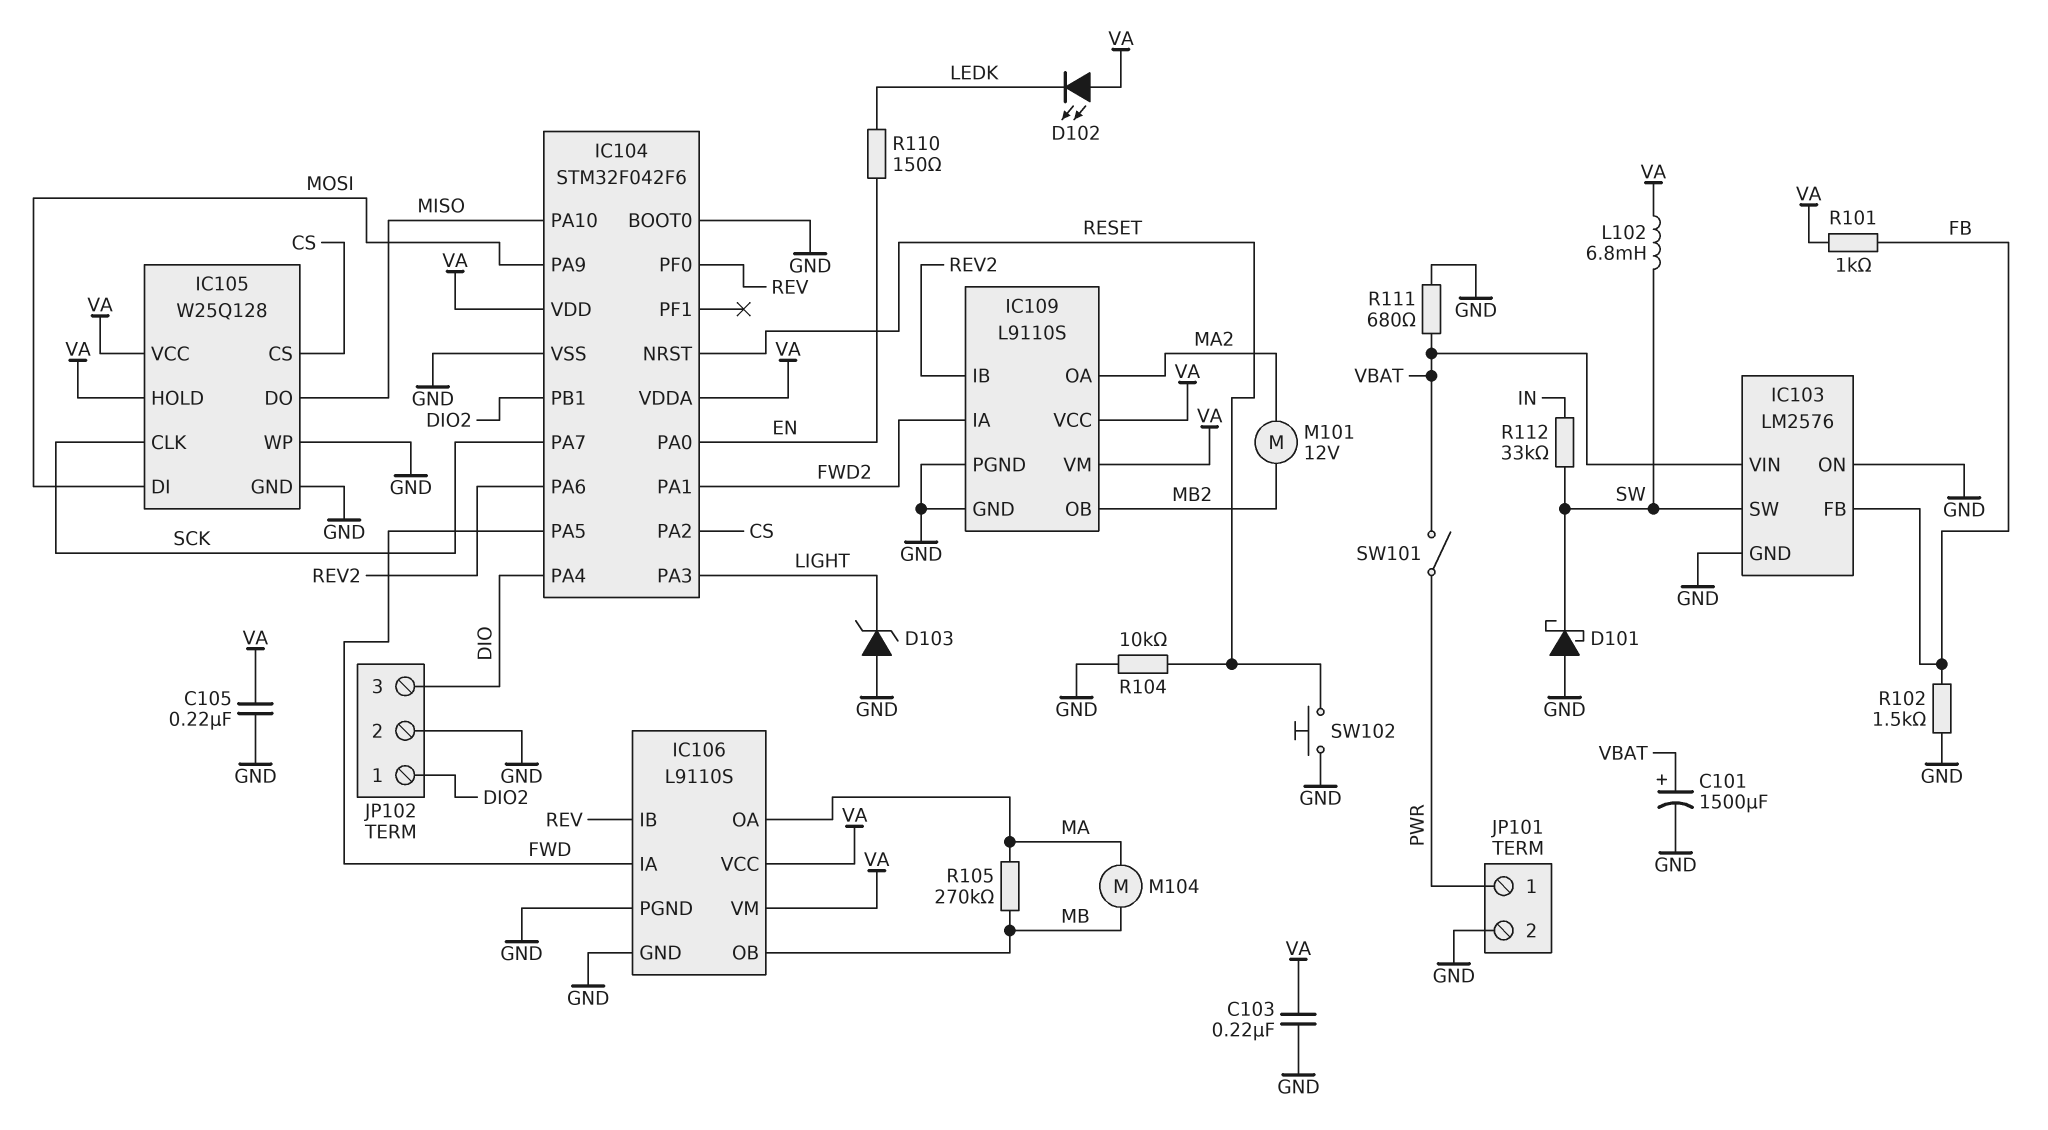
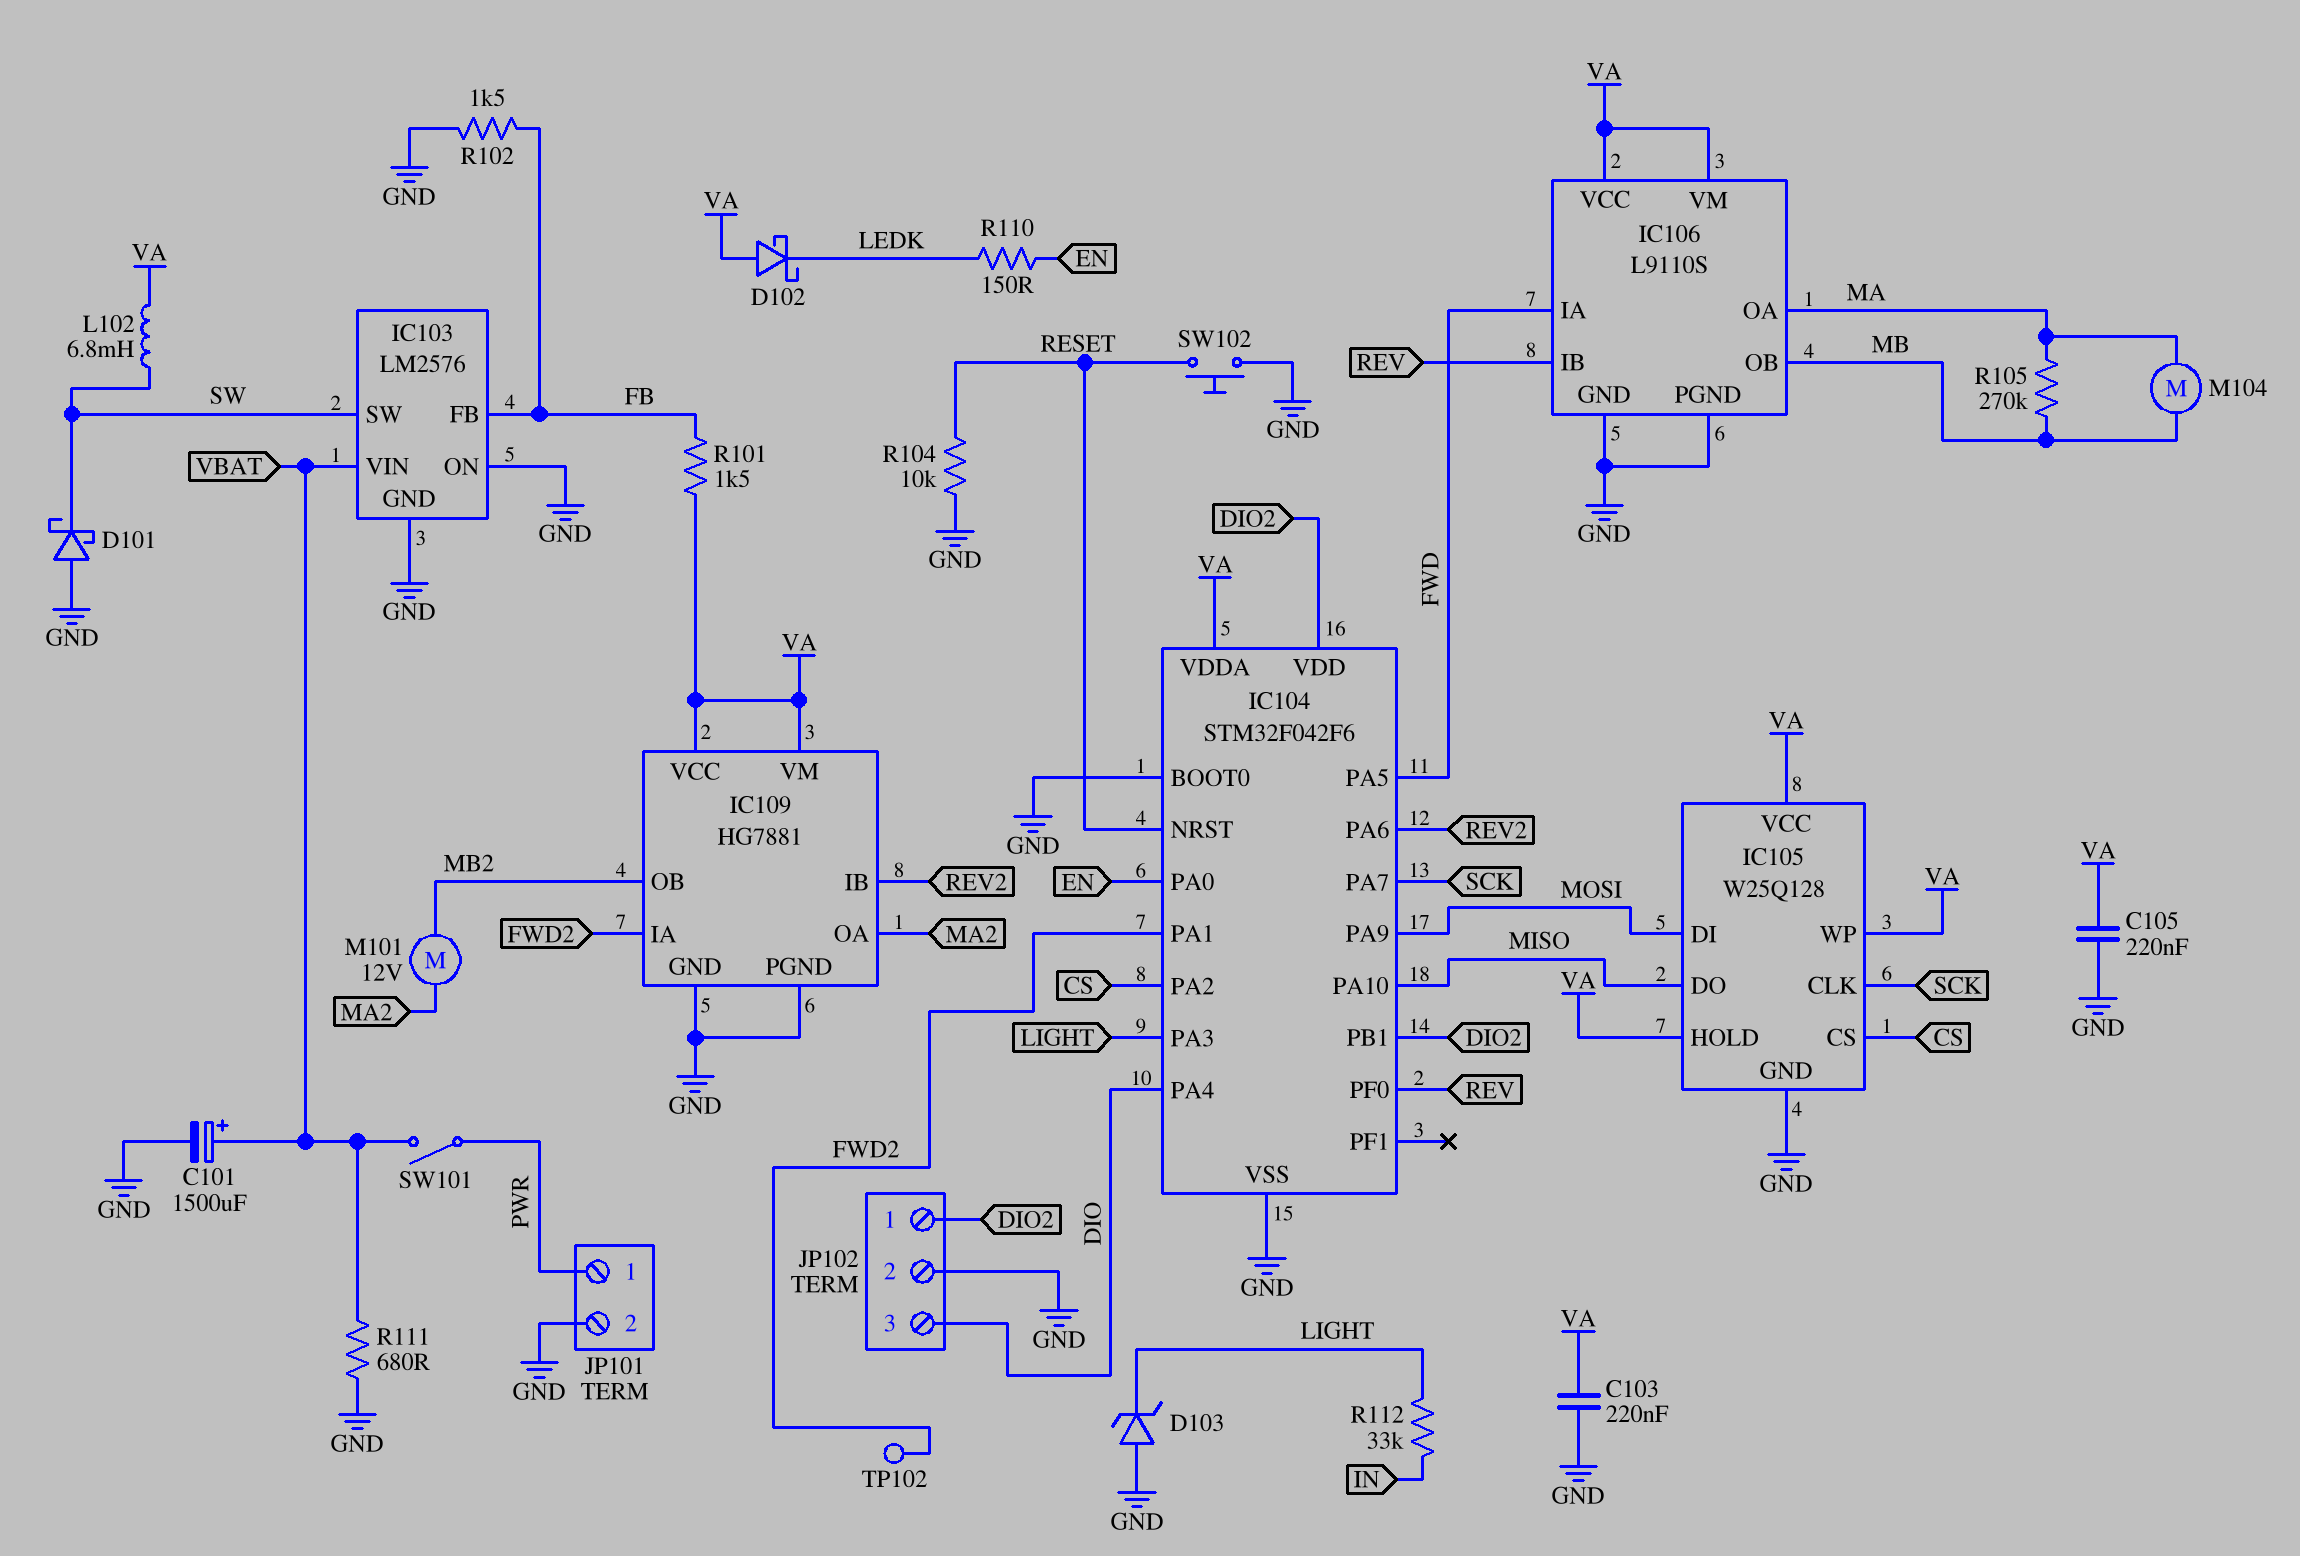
D102: LED (A VA, K LEDK) -> schottky (A VA, K LEDK)
IC104 pin VDD: VA -> DIO2
IC105 pin WP: GND -> VA
IC109: L9110S -> HG7881
R101: 1k (FB, VA) -> 1.5k (FB, VA)
R112: 33k (IN, SW) -> 33k (IN, LIGHT)
TP102: none -> test point (FWD2)

